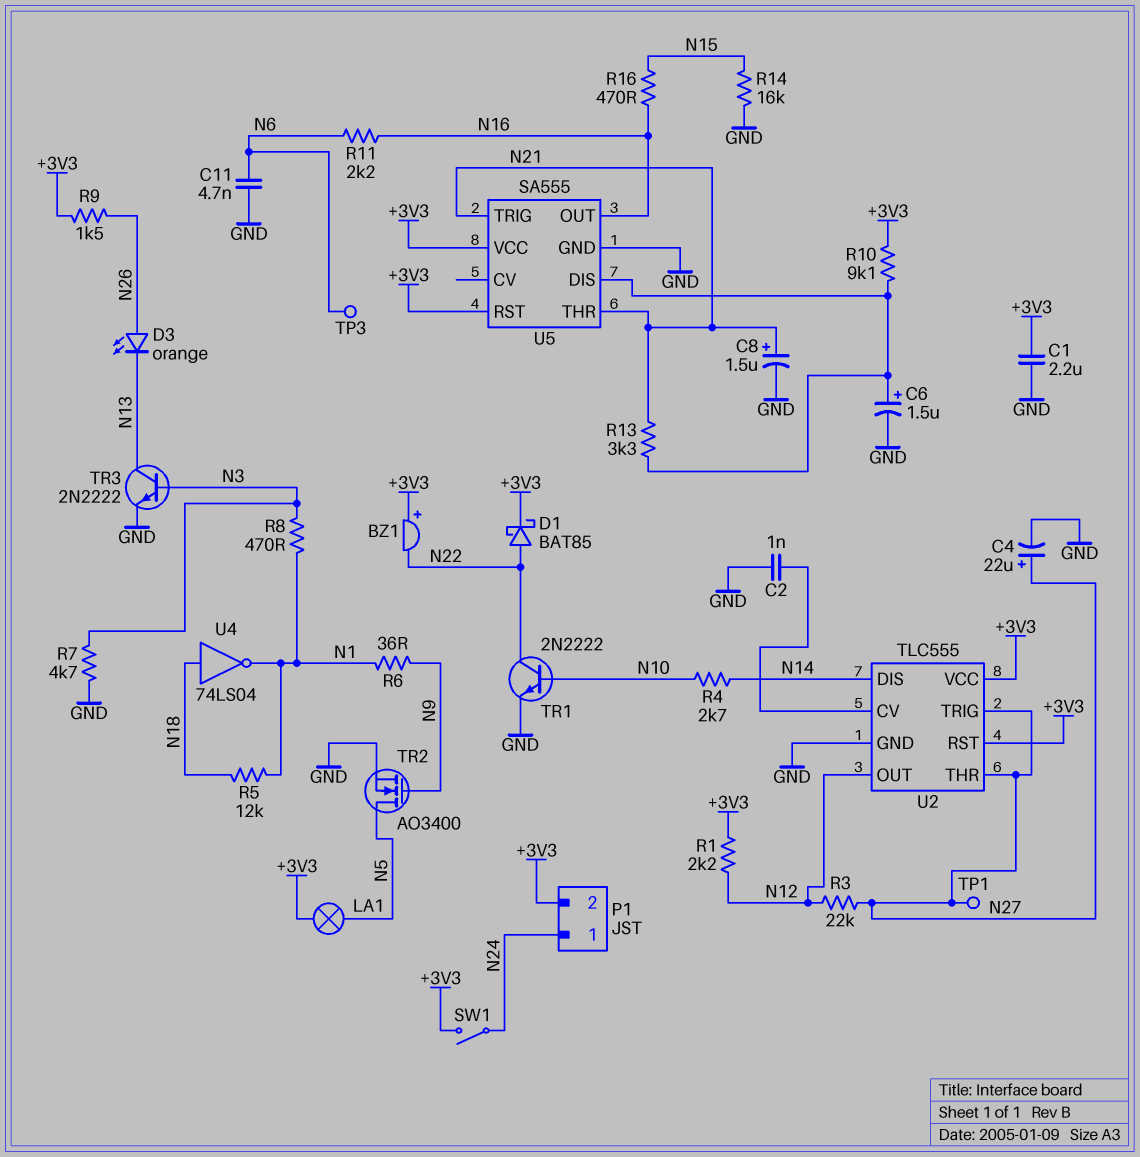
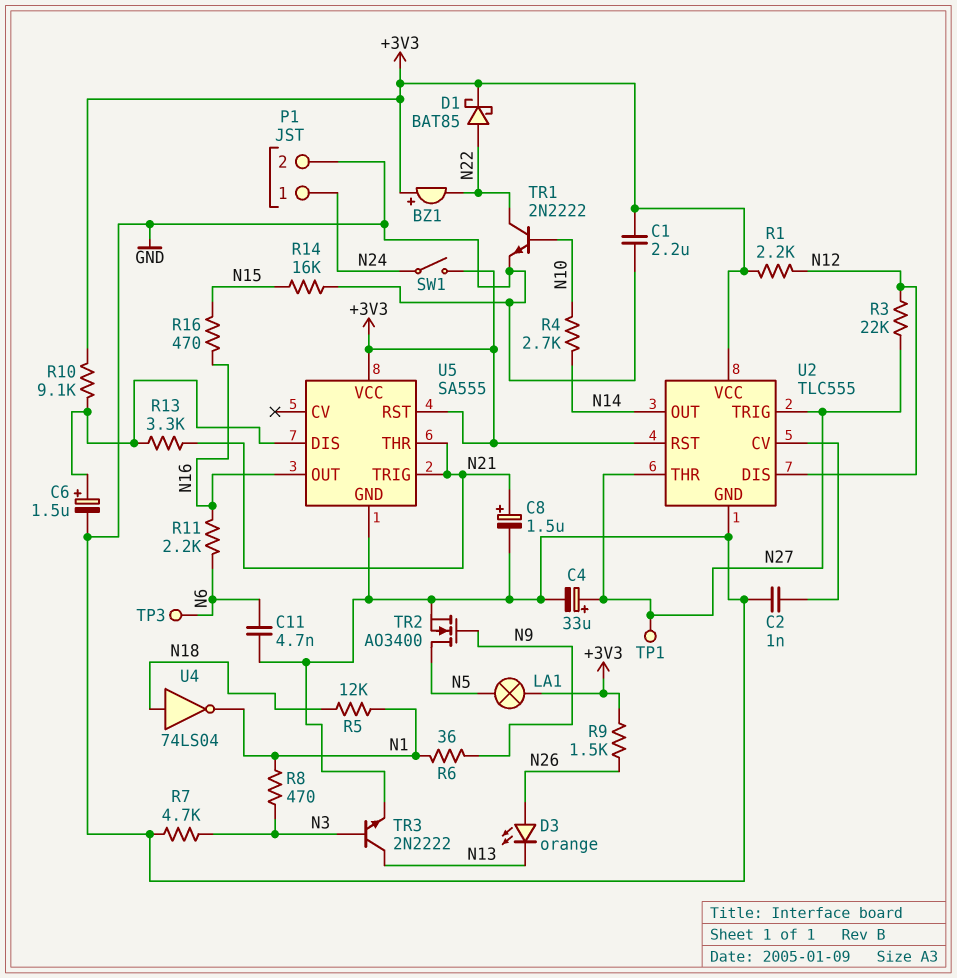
C4: 22uF (plus N27, minus GND) -> 33uF (plus N27, minus GND)
P1 pin 2: +3V3 -> GND
U2 pin DIS: N14 -> N12
U2 pin OUT: N12 -> N14

